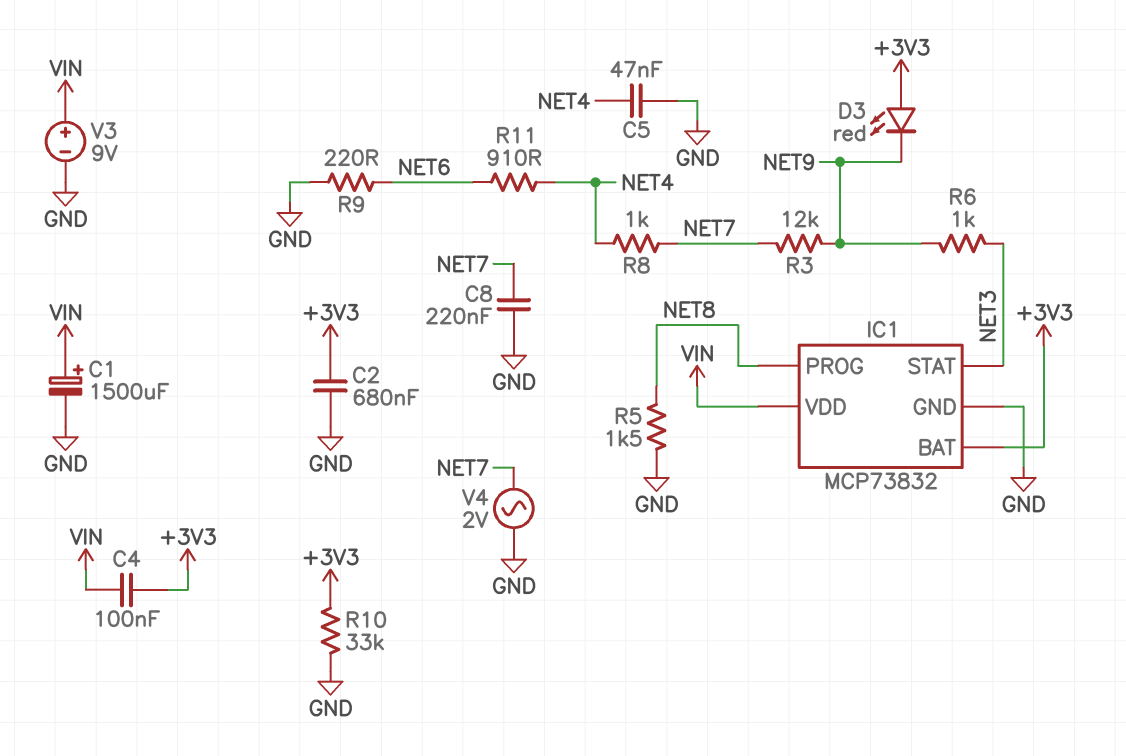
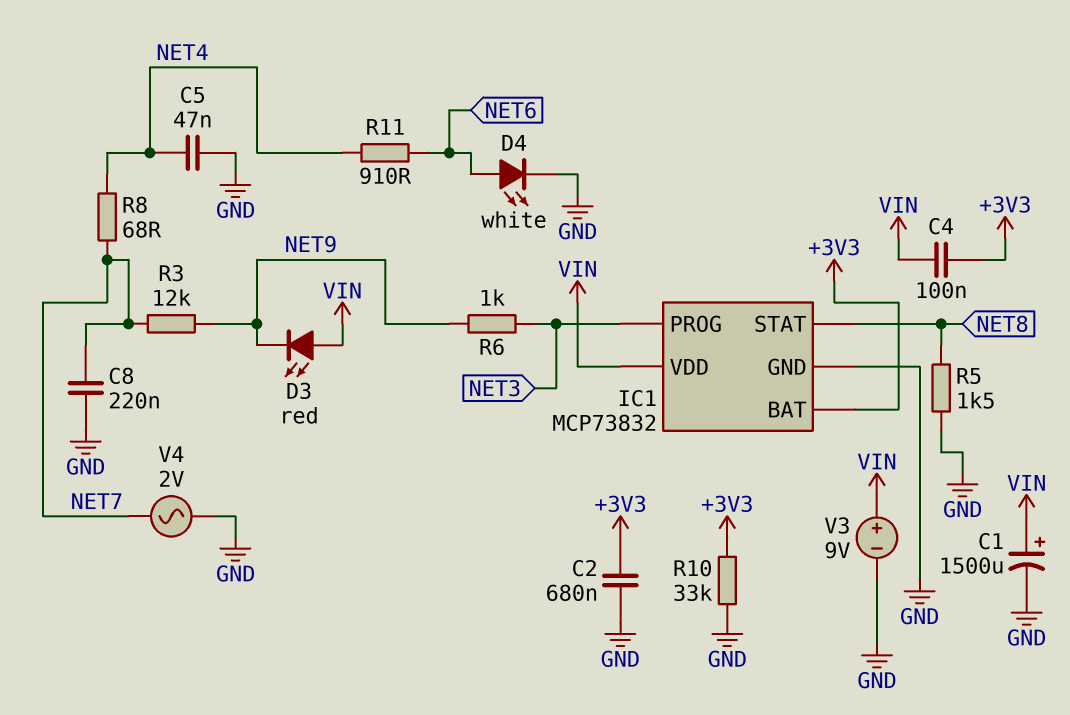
D3: LED red (A +3V3, K NET9) -> LED red (A VIN, K NET9)
D4: none -> LED white (A NET6, K GND)
IC1 pin PROG: NET8 -> NET3
IC1 pin STAT: NET3 -> NET8
R8: 1k (NET4, NET7) -> 68 (NET4, NET7)
R9: 220 (GND, NET6) -> none

